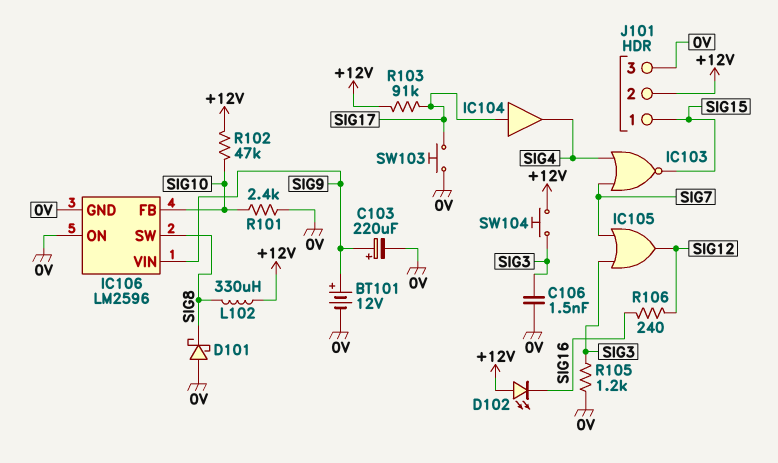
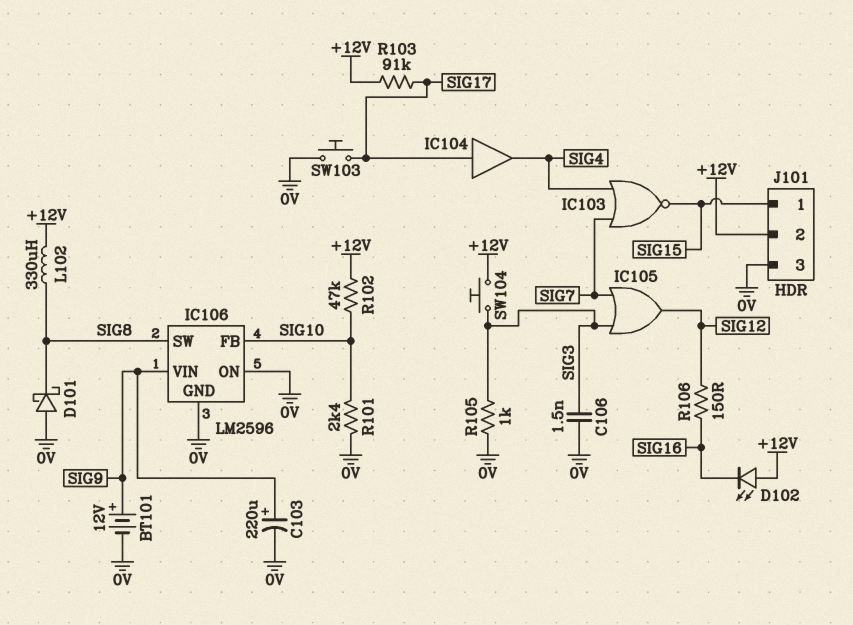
R105: 1.2k (0V, SIG3) -> 1k (0V, SIG3)
R106: 240 (SIG12, SIG16) -> 150 (SIG12, SIG16)

